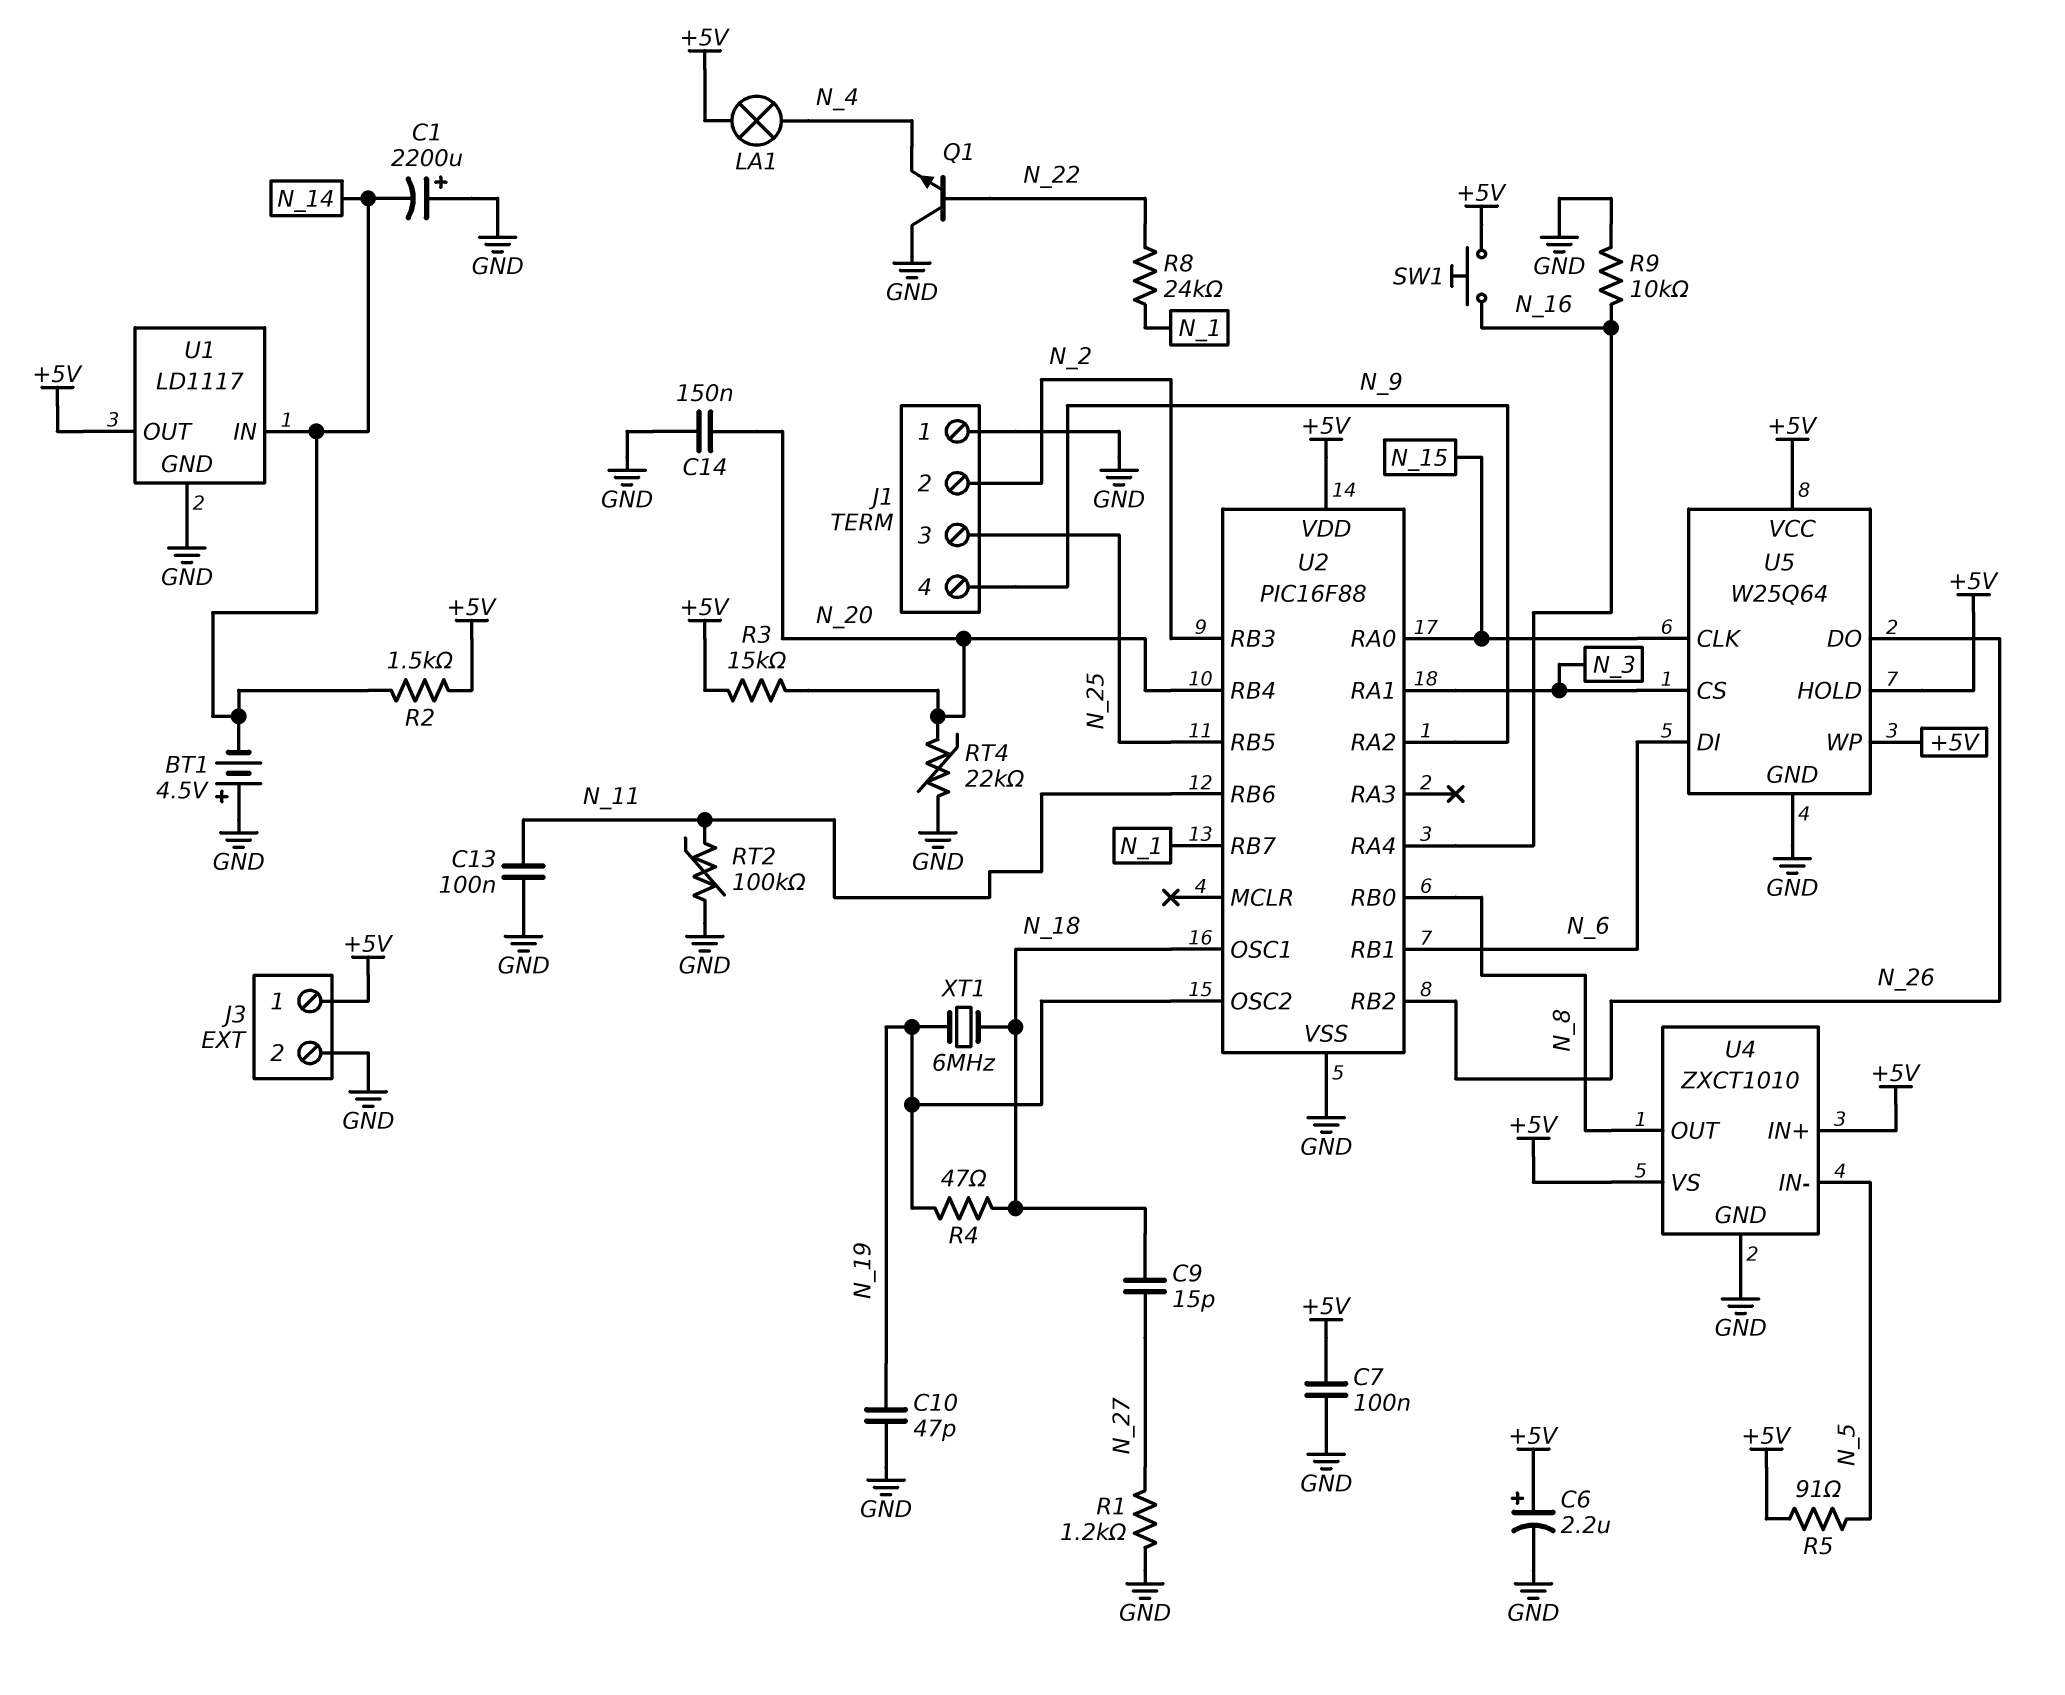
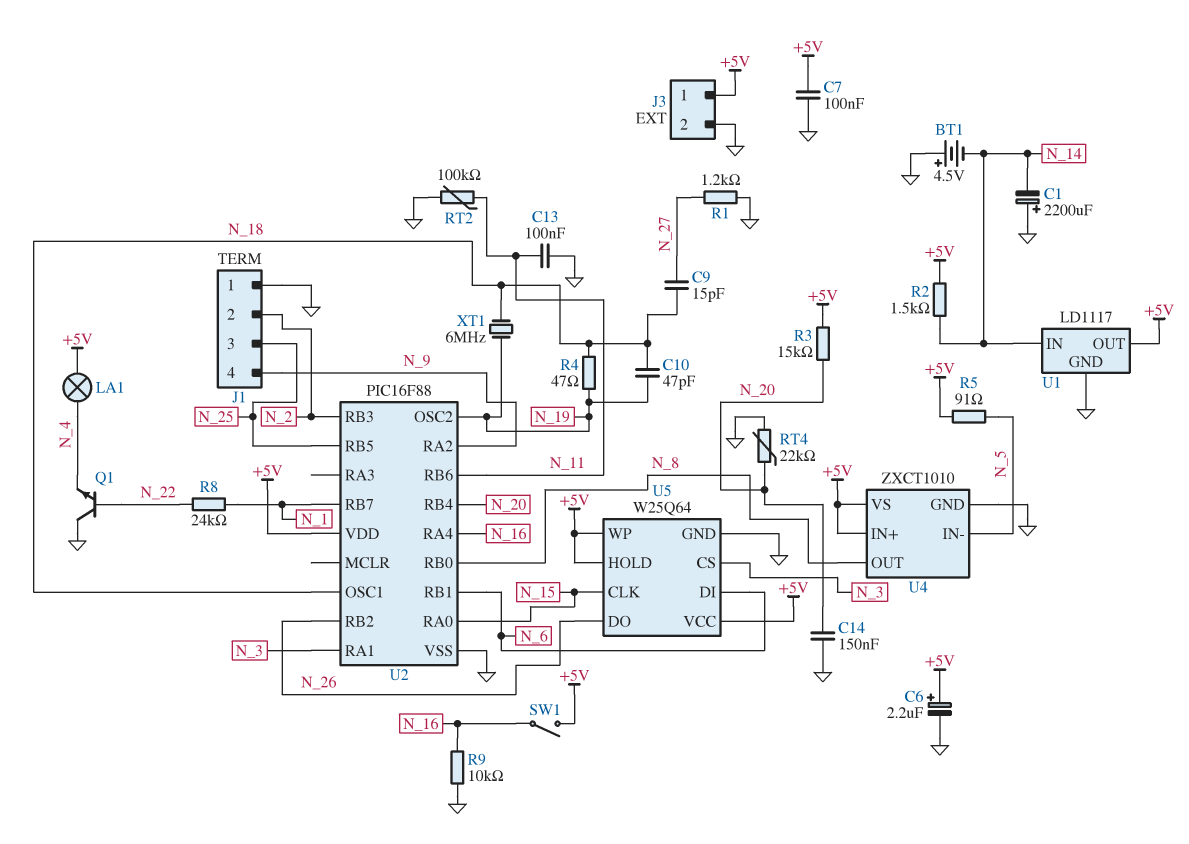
C10: 47pF (GND, N_19) -> 47pF (N_18, N_19)
SW1: button (+5V, N_16) -> switch (+5V, N_16)

